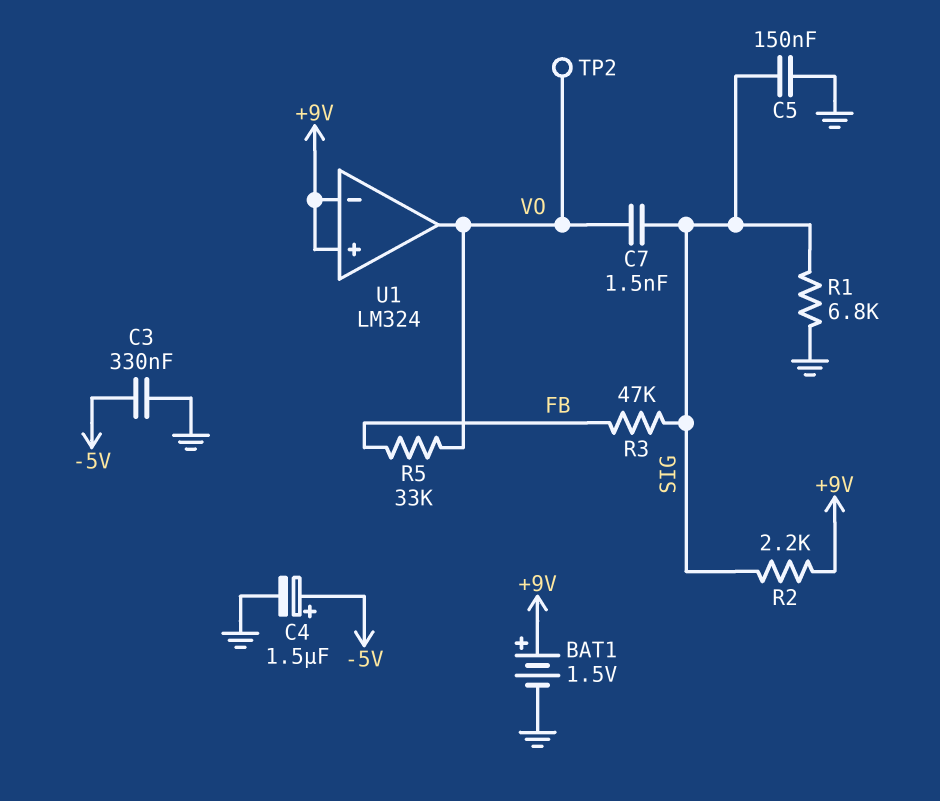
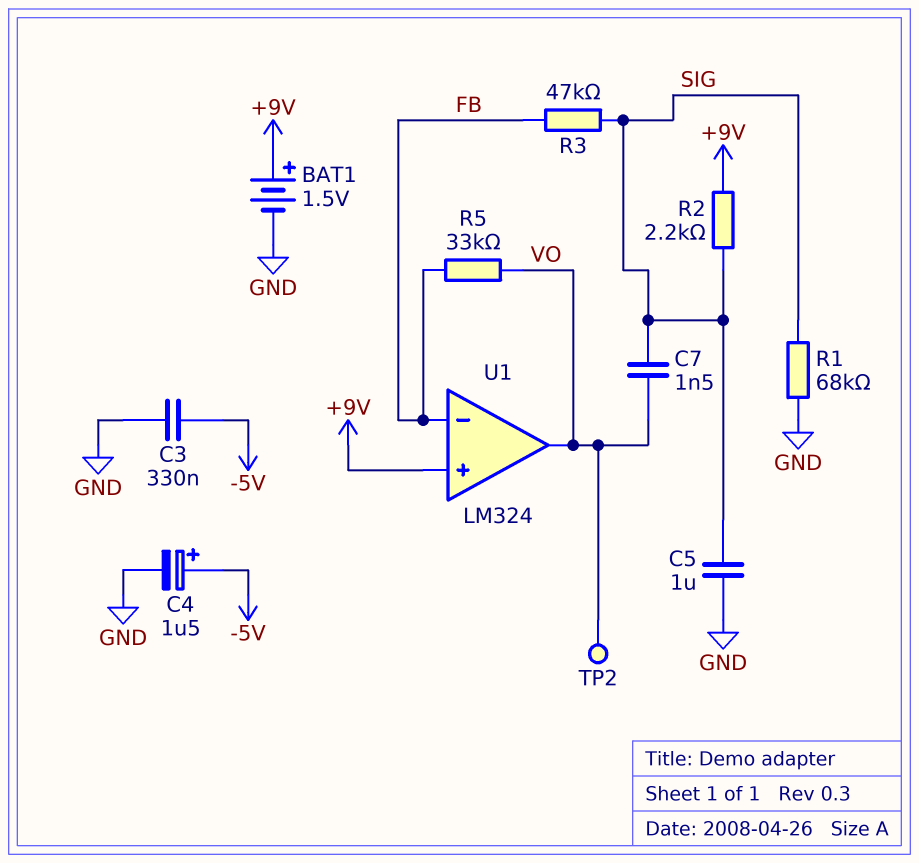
C5: 150nF (GND, SIG) -> 1uF (GND, SIG)
R1: 6.8k (GND, SIG) -> 68k (GND, SIG)
U1 pin in-: +9V -> FB

